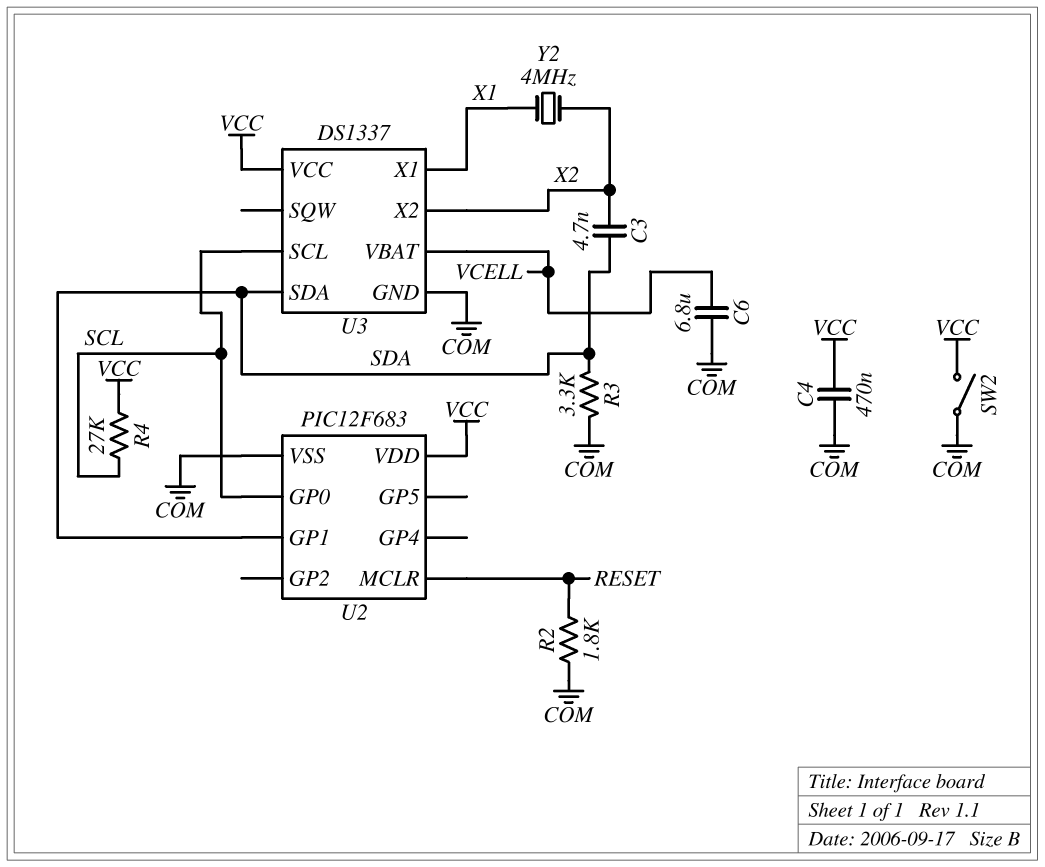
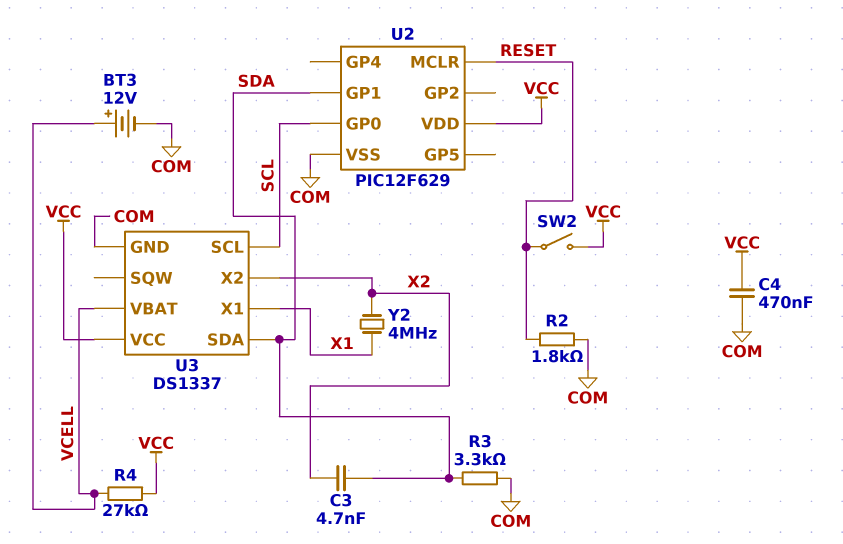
BT3: none -> 12V (plus VCELL, minus COM)
C6: 6.8uF (COM, VCELL) -> none
R4: 27k (SCL, VCC) -> 27k (VCC, VCELL)
SW2: switch (COM, VCC) -> switch (RESET, VCC)
U2: PIC12F683 -> PIC12F629

